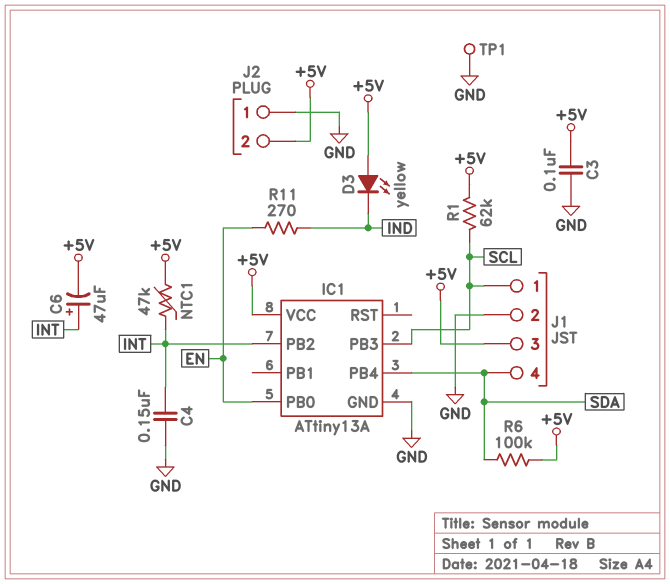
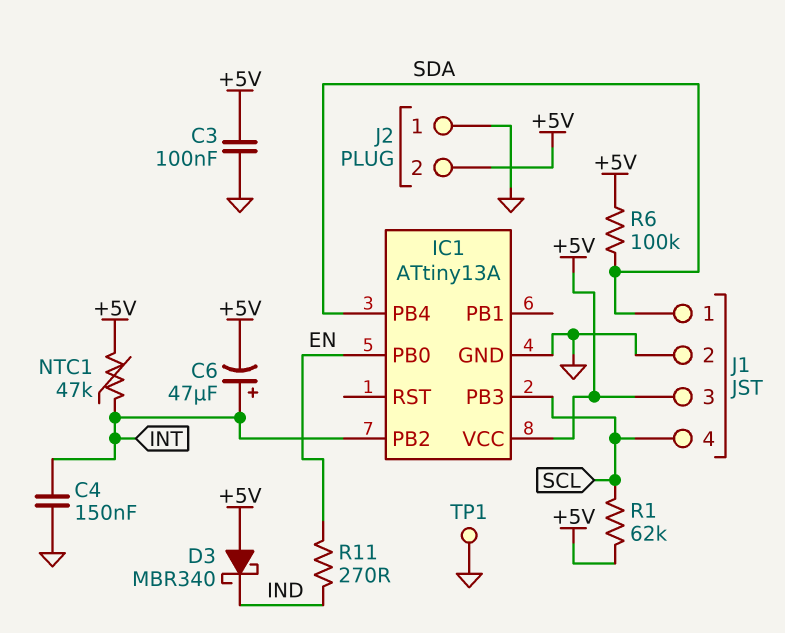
D3: LED yellow (A +5V, K IND) -> schottky MBR340 (A +5V, K IND)
J1 pin 1: SCL -> SDA
J1 pin 4: SDA -> SCL

